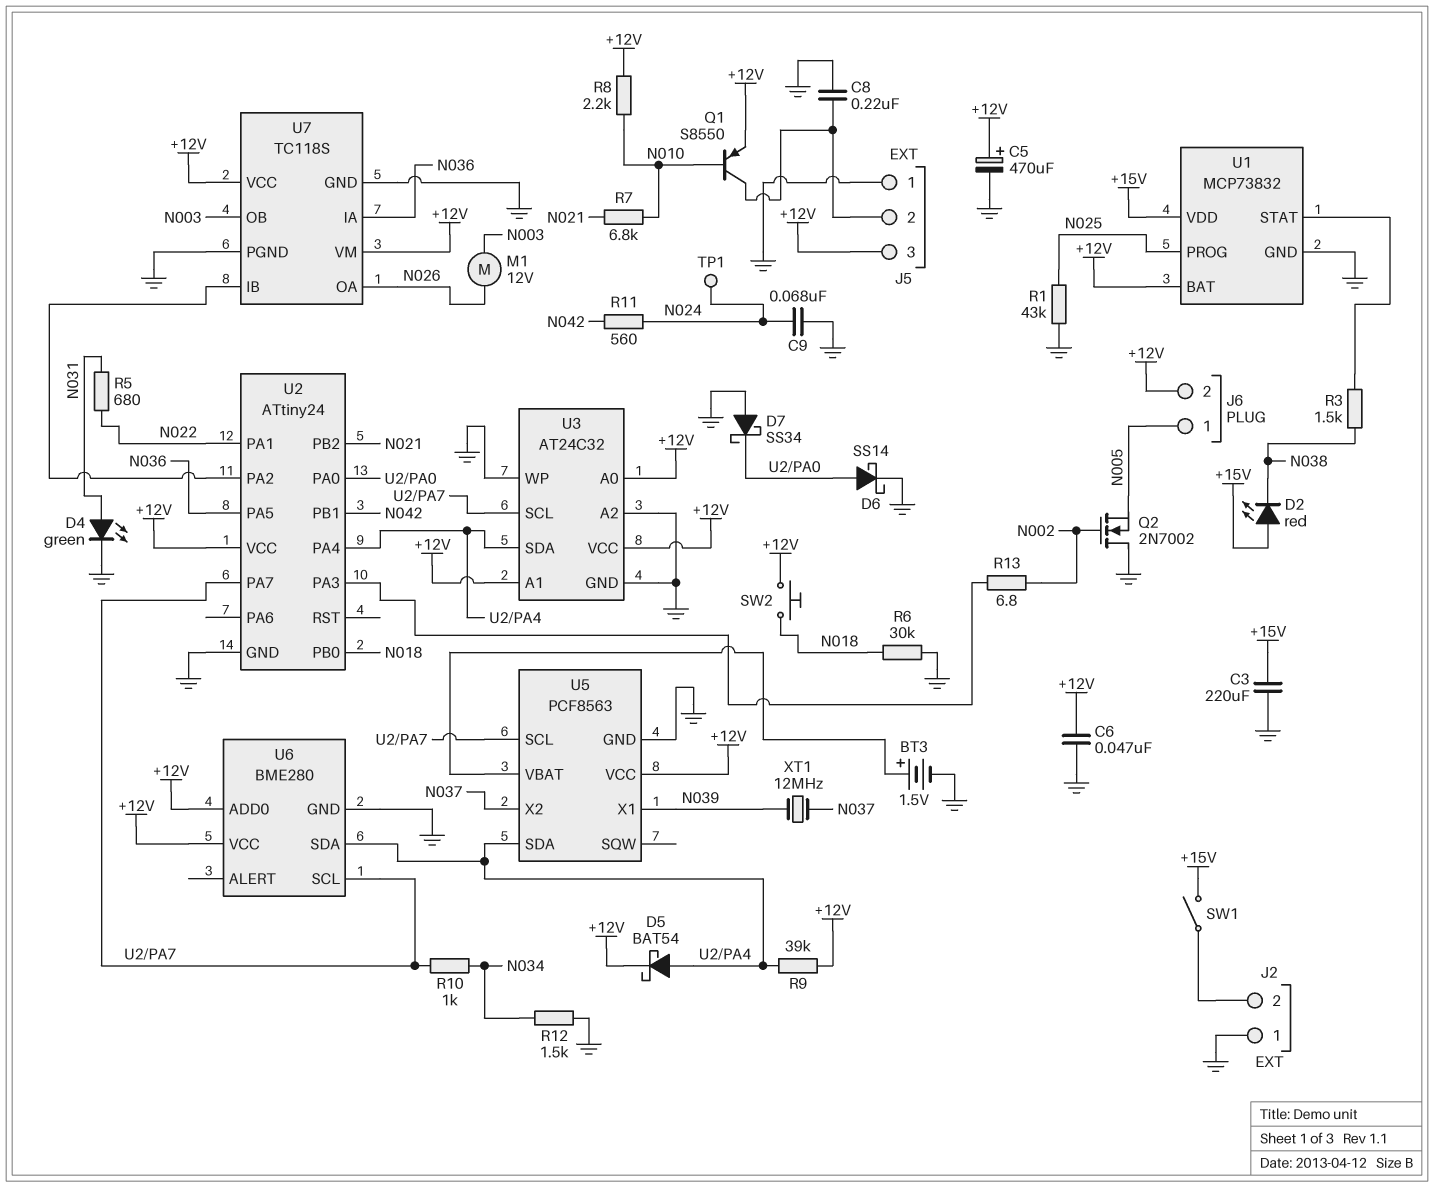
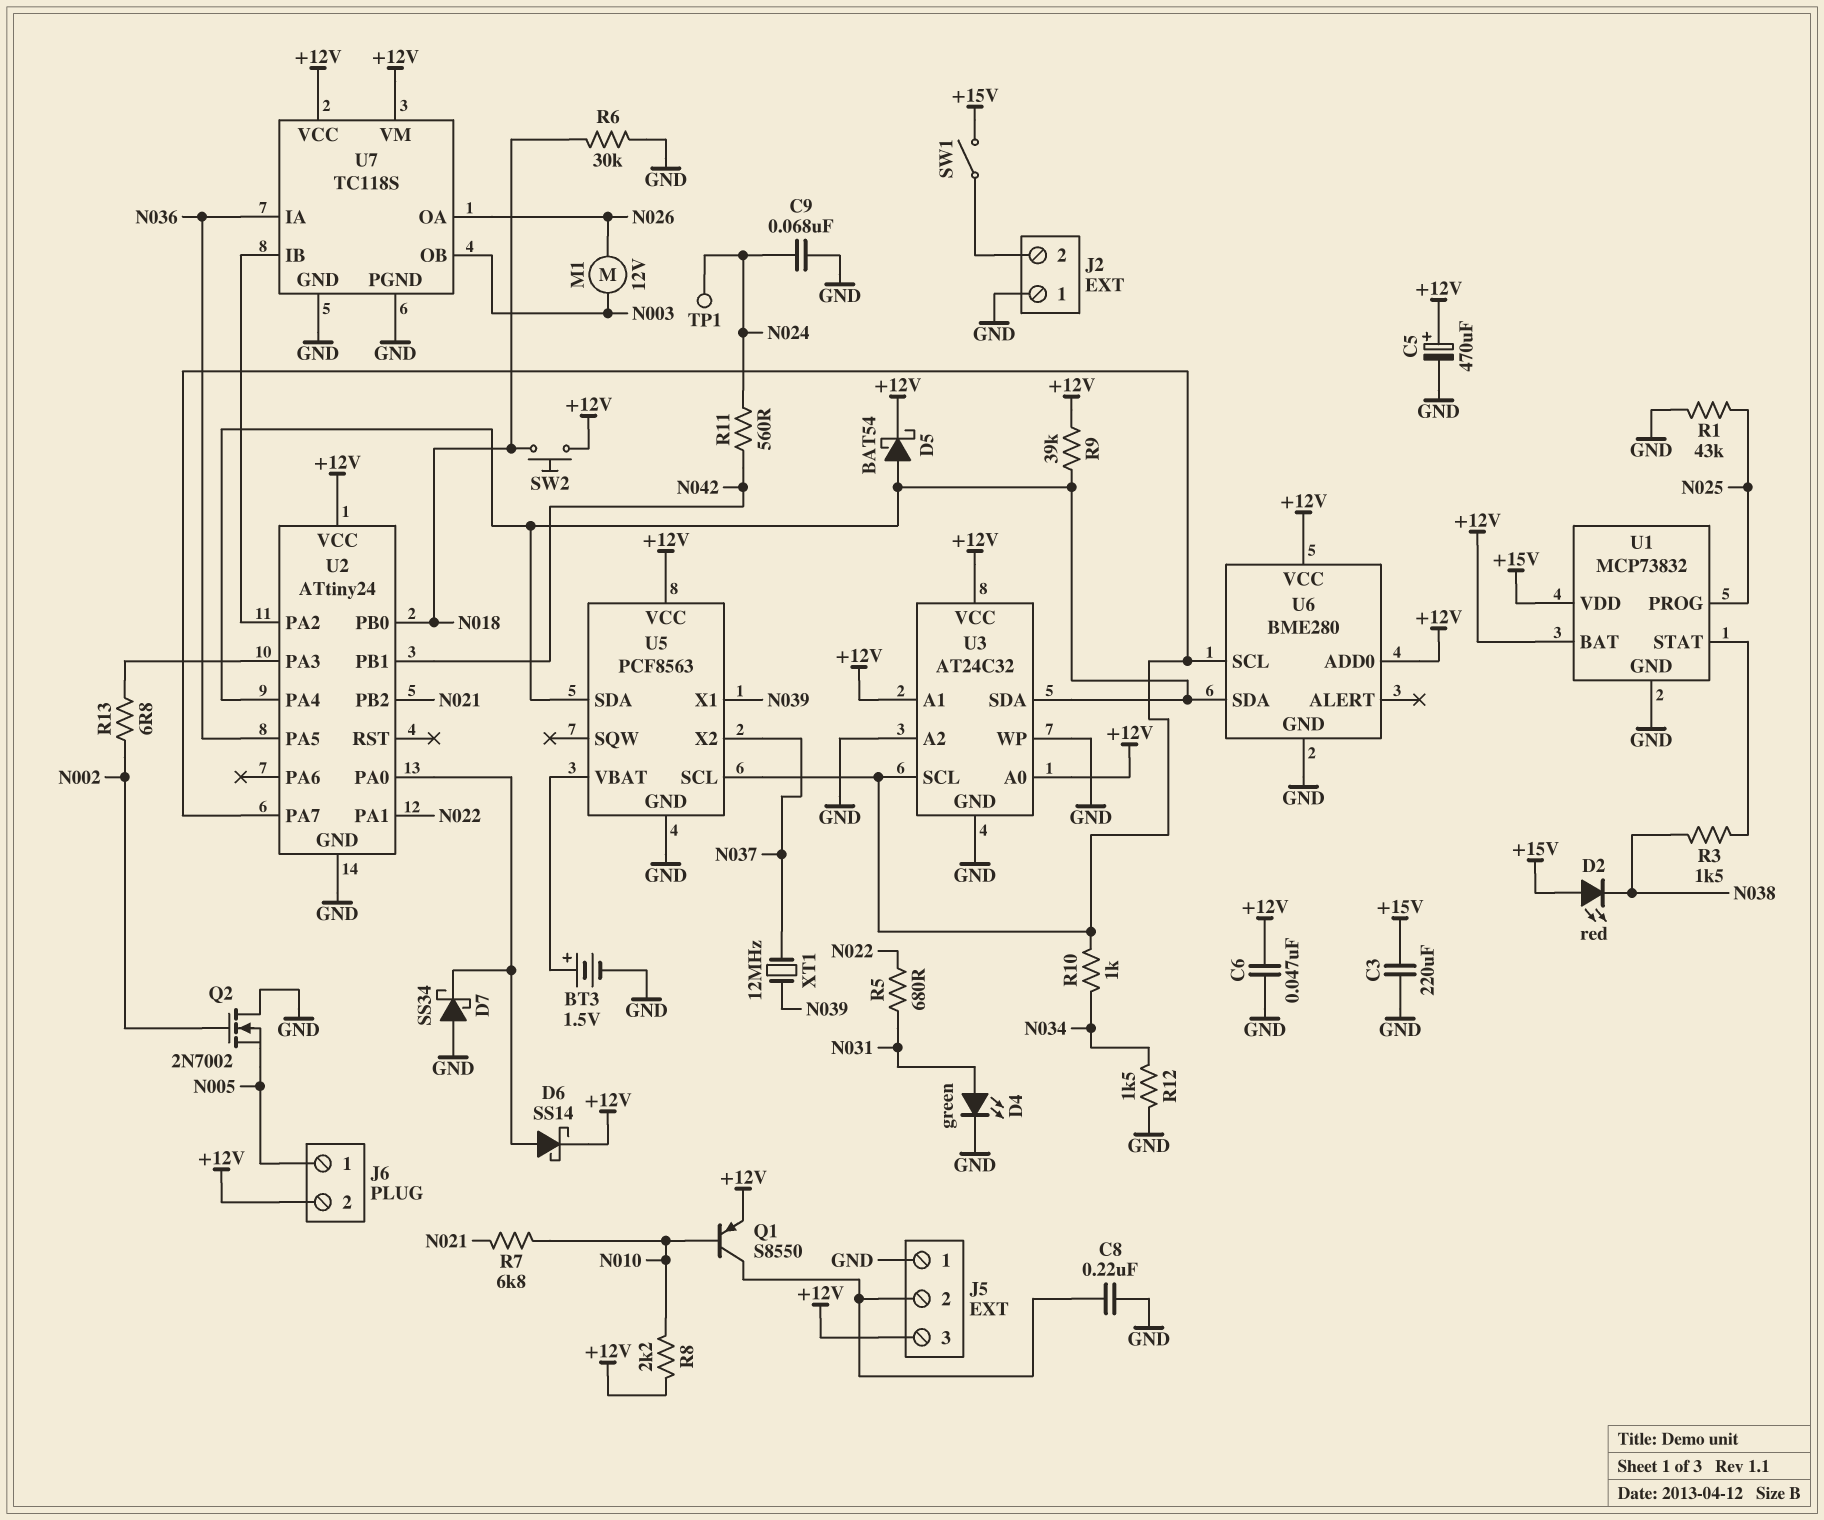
D6: schottky SS14 (A U2/PA0, K GND) -> schottky SS14 (A U2/PA0, K +12V)

